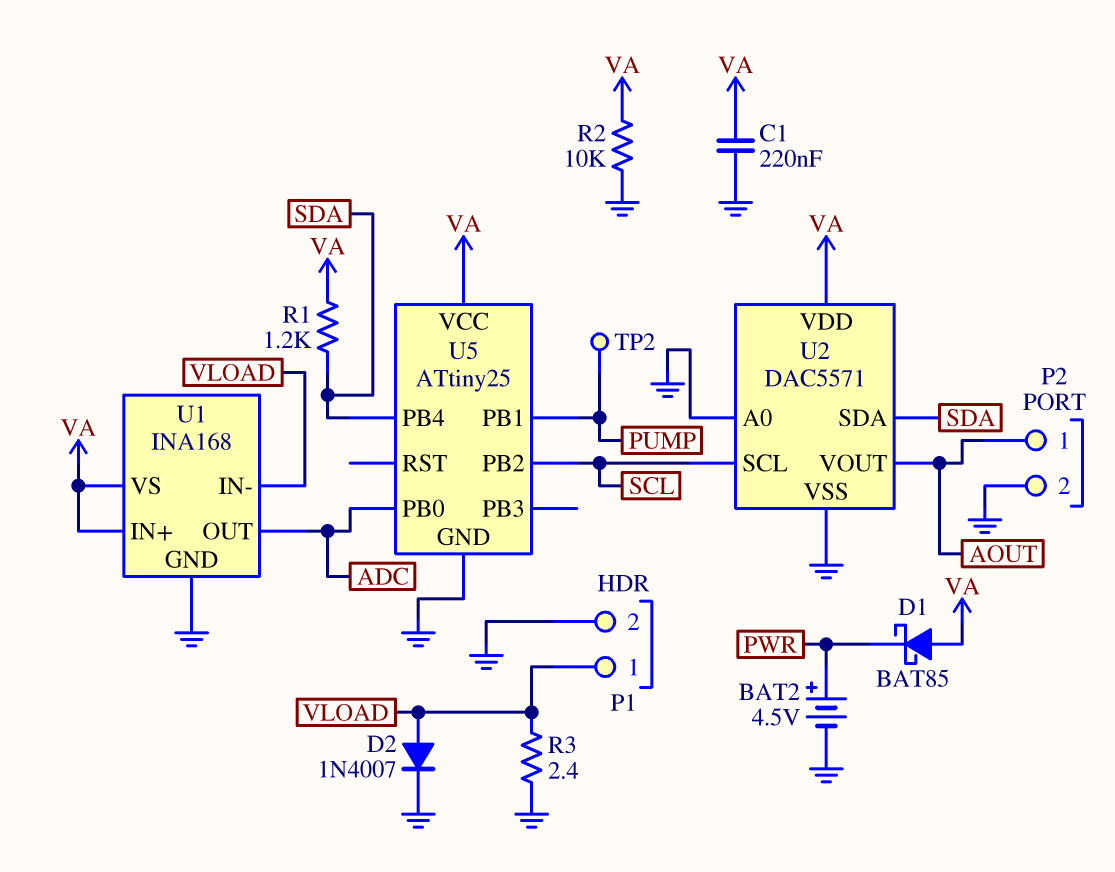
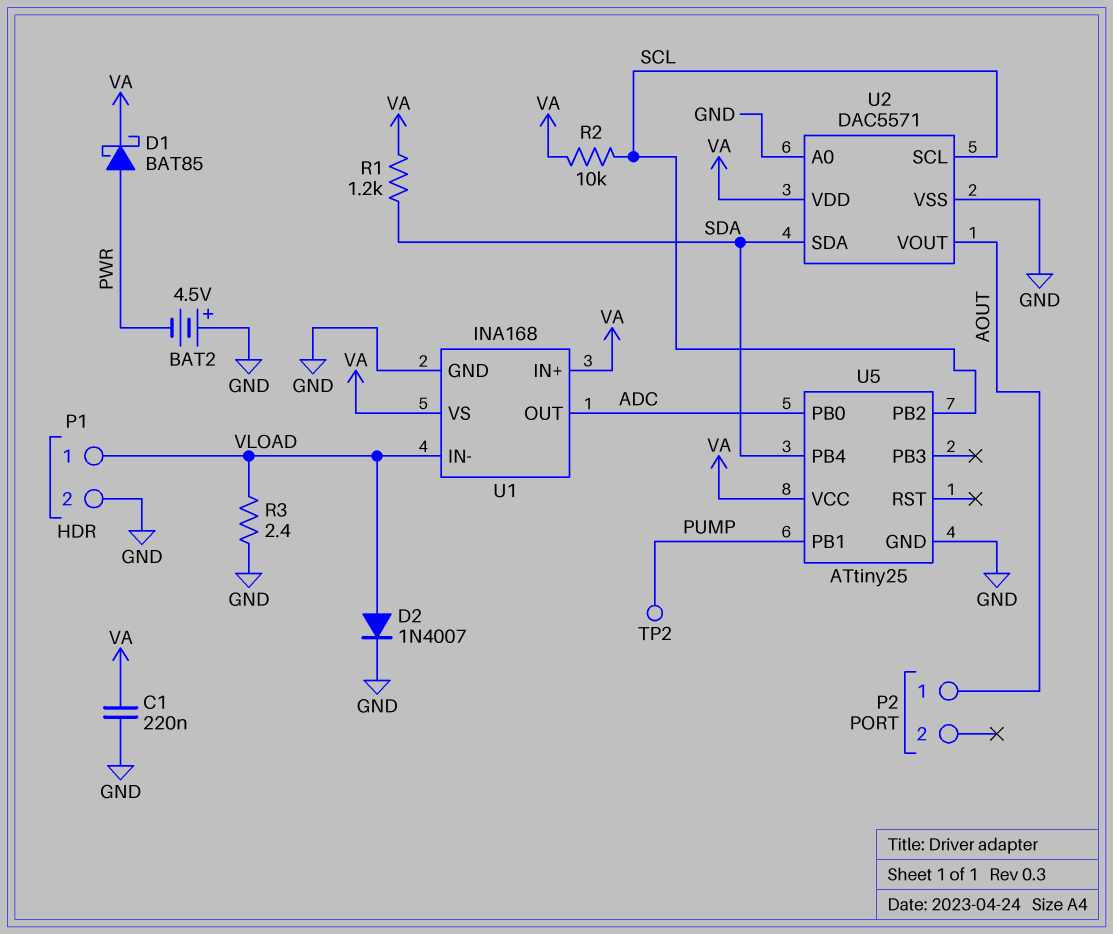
BAT2: 4.5V (plus PWR, minus GND) -> 4.5V (plus GND, minus PWR)
D1: schottky BAT85 (A VA, K PWR) -> schottky BAT85 (A PWR, K VA)
P2 pin 2: GND -> none
R2: 10k (GND, VA) -> 10k (SCL, VA)

